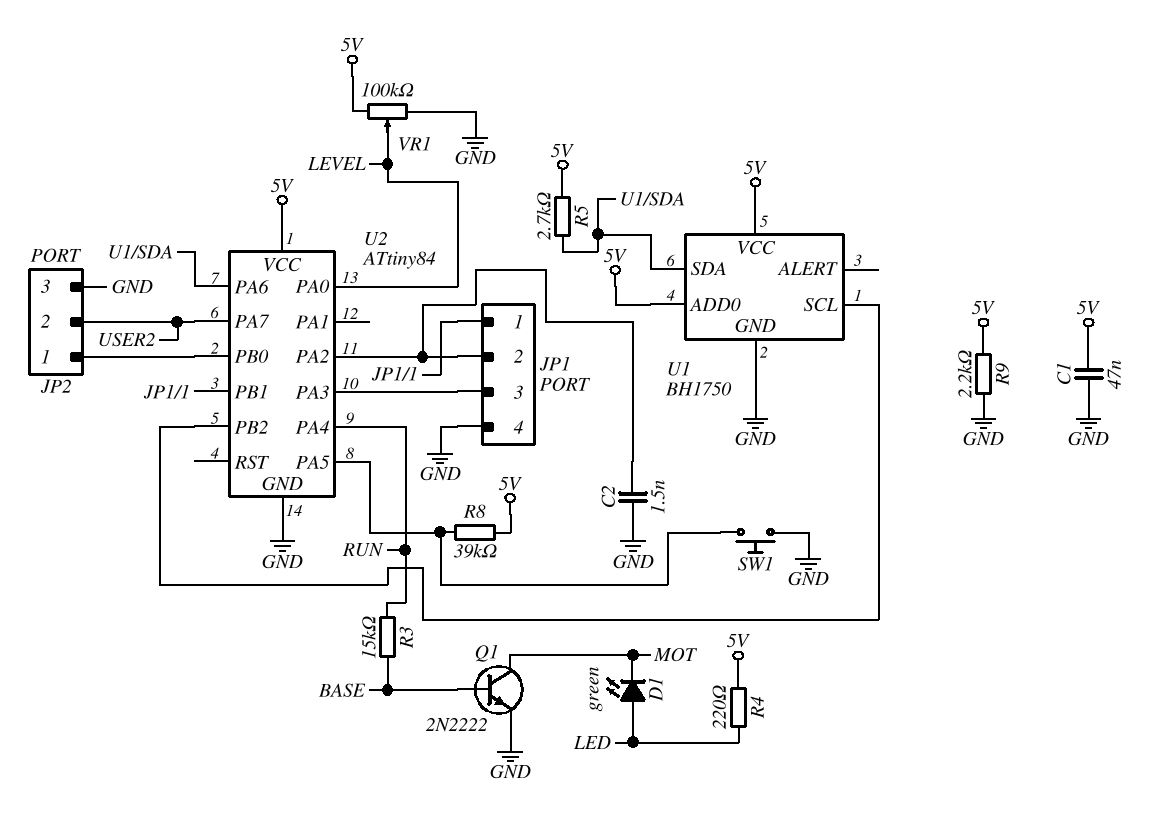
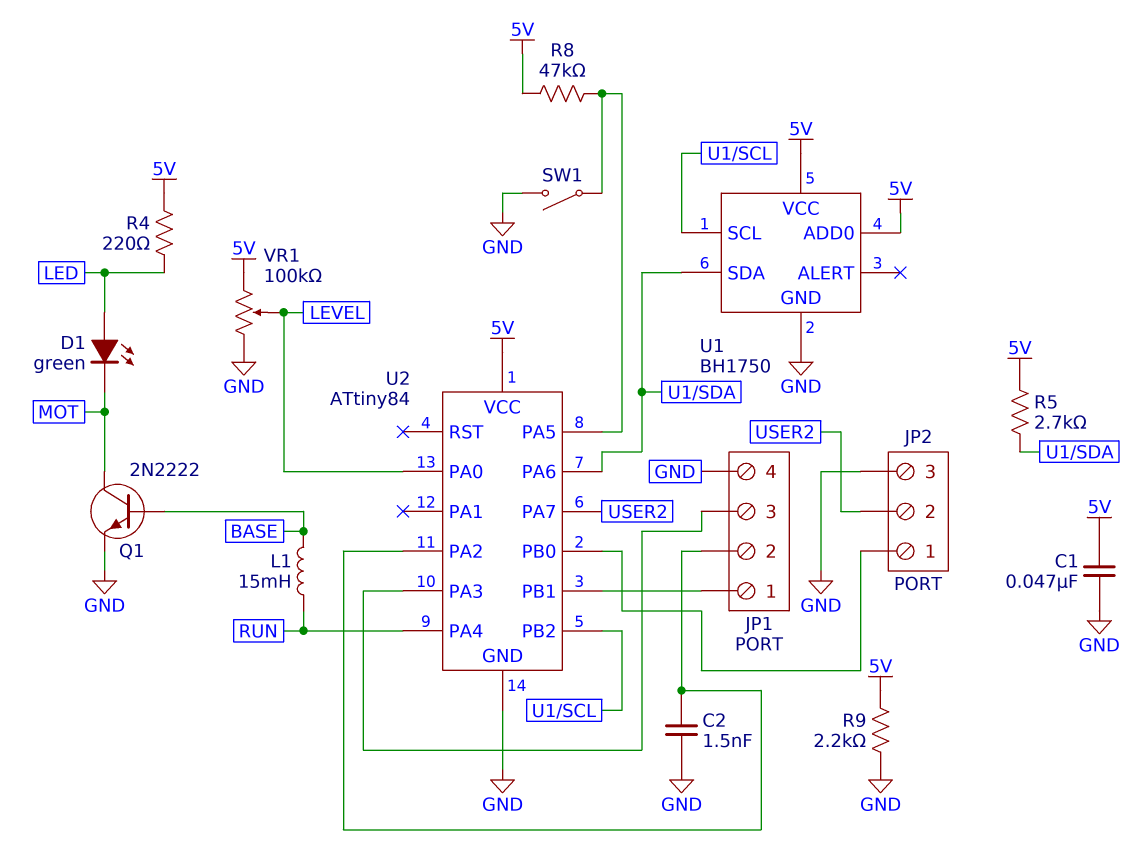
L1: none -> 15mH (BASE, RUN)
R3: 15k (BASE, RUN) -> none
R8: 39k (5V, U2/PA5) -> 47k (5V, U2/PA5)
SW1: button (GND, U2/PA5) -> switch (GND, U2/PA5)

